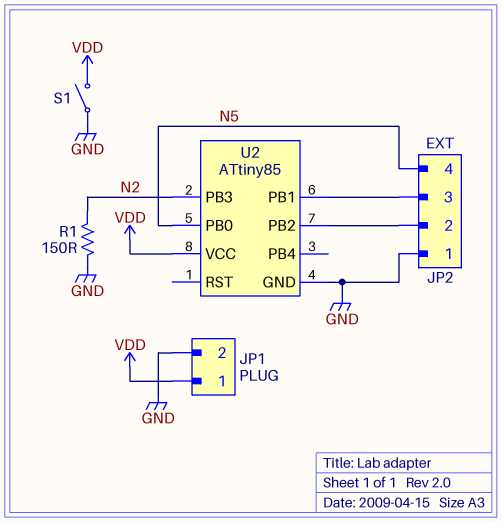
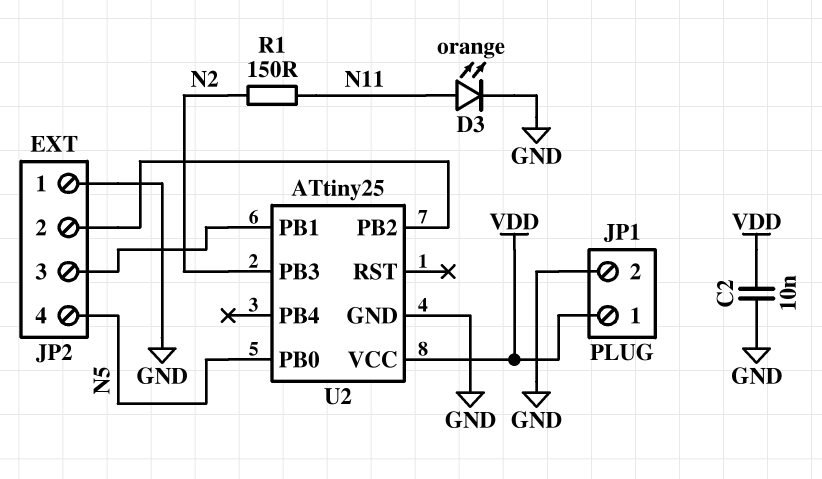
C2: none -> 10nF (GND, VDD)
D3: none -> LED orange (A N11, K GND)
R1: 150 (GND, N2) -> 150 (N2, N11)
S1: switch (GND, VDD) -> none
U2: ATtiny85 -> ATtiny25

